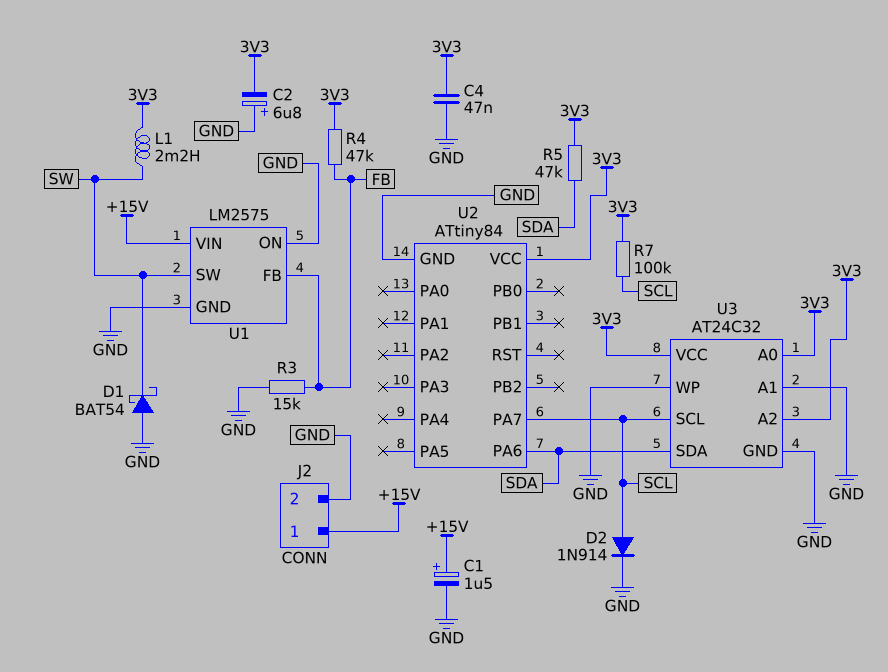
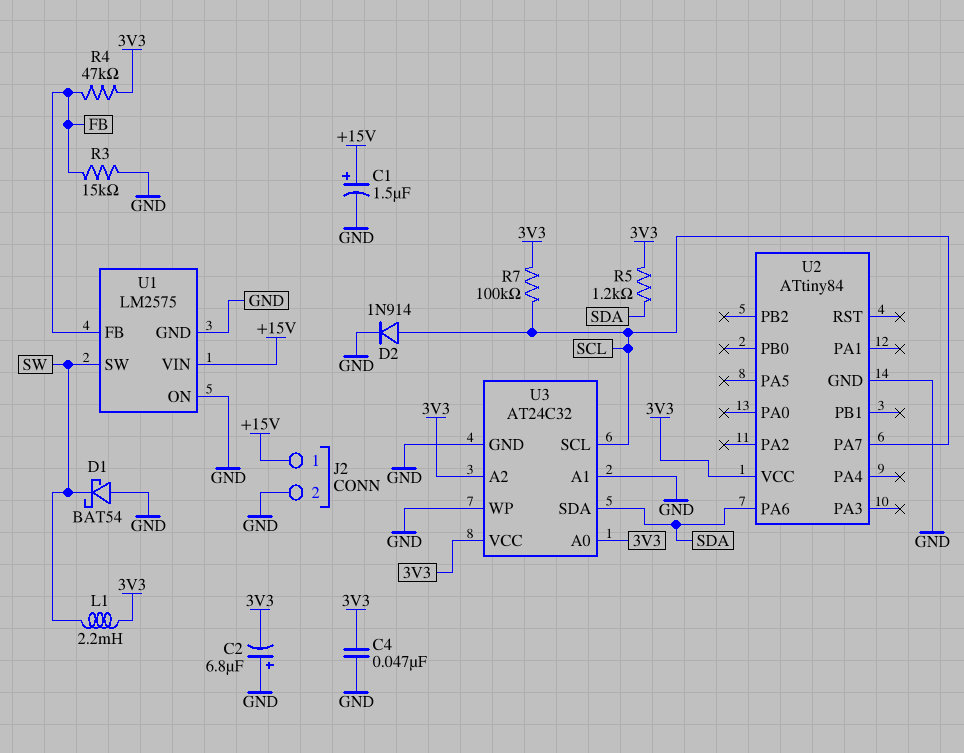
R5: 47k (3V3, SDA) -> 1.2k (3V3, SDA)

